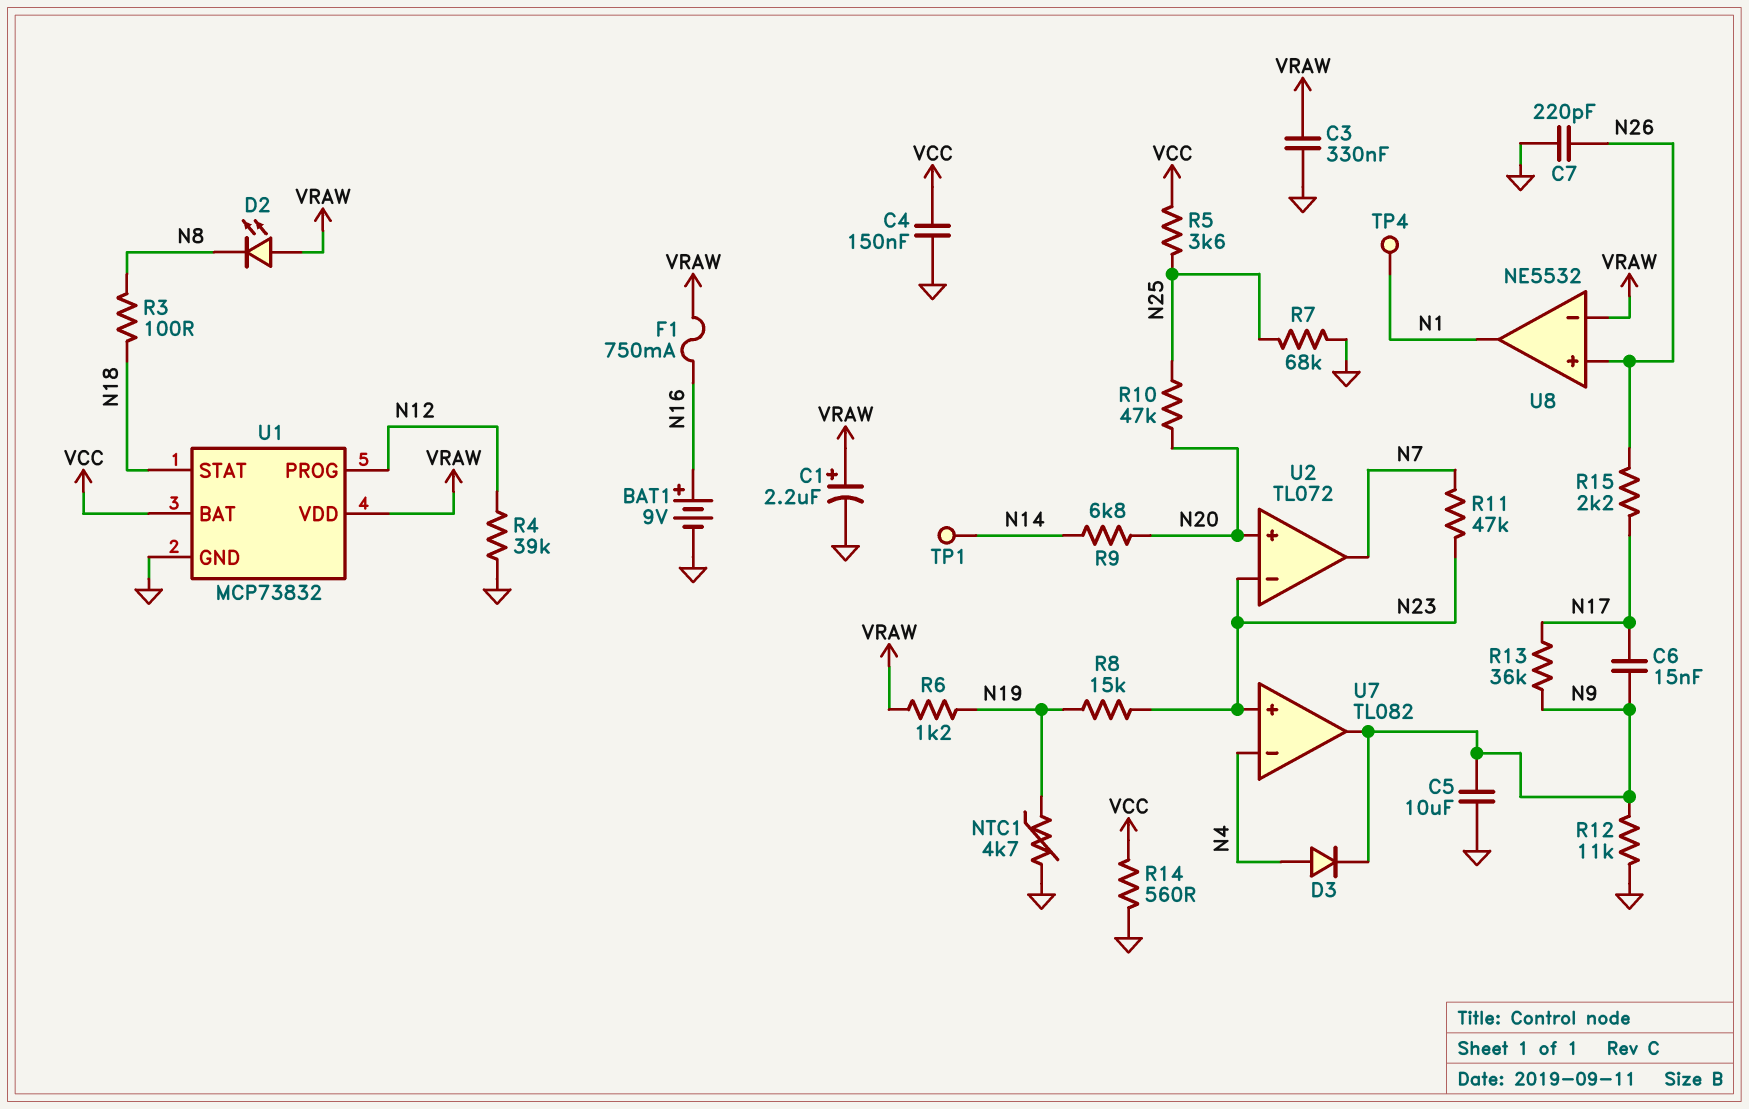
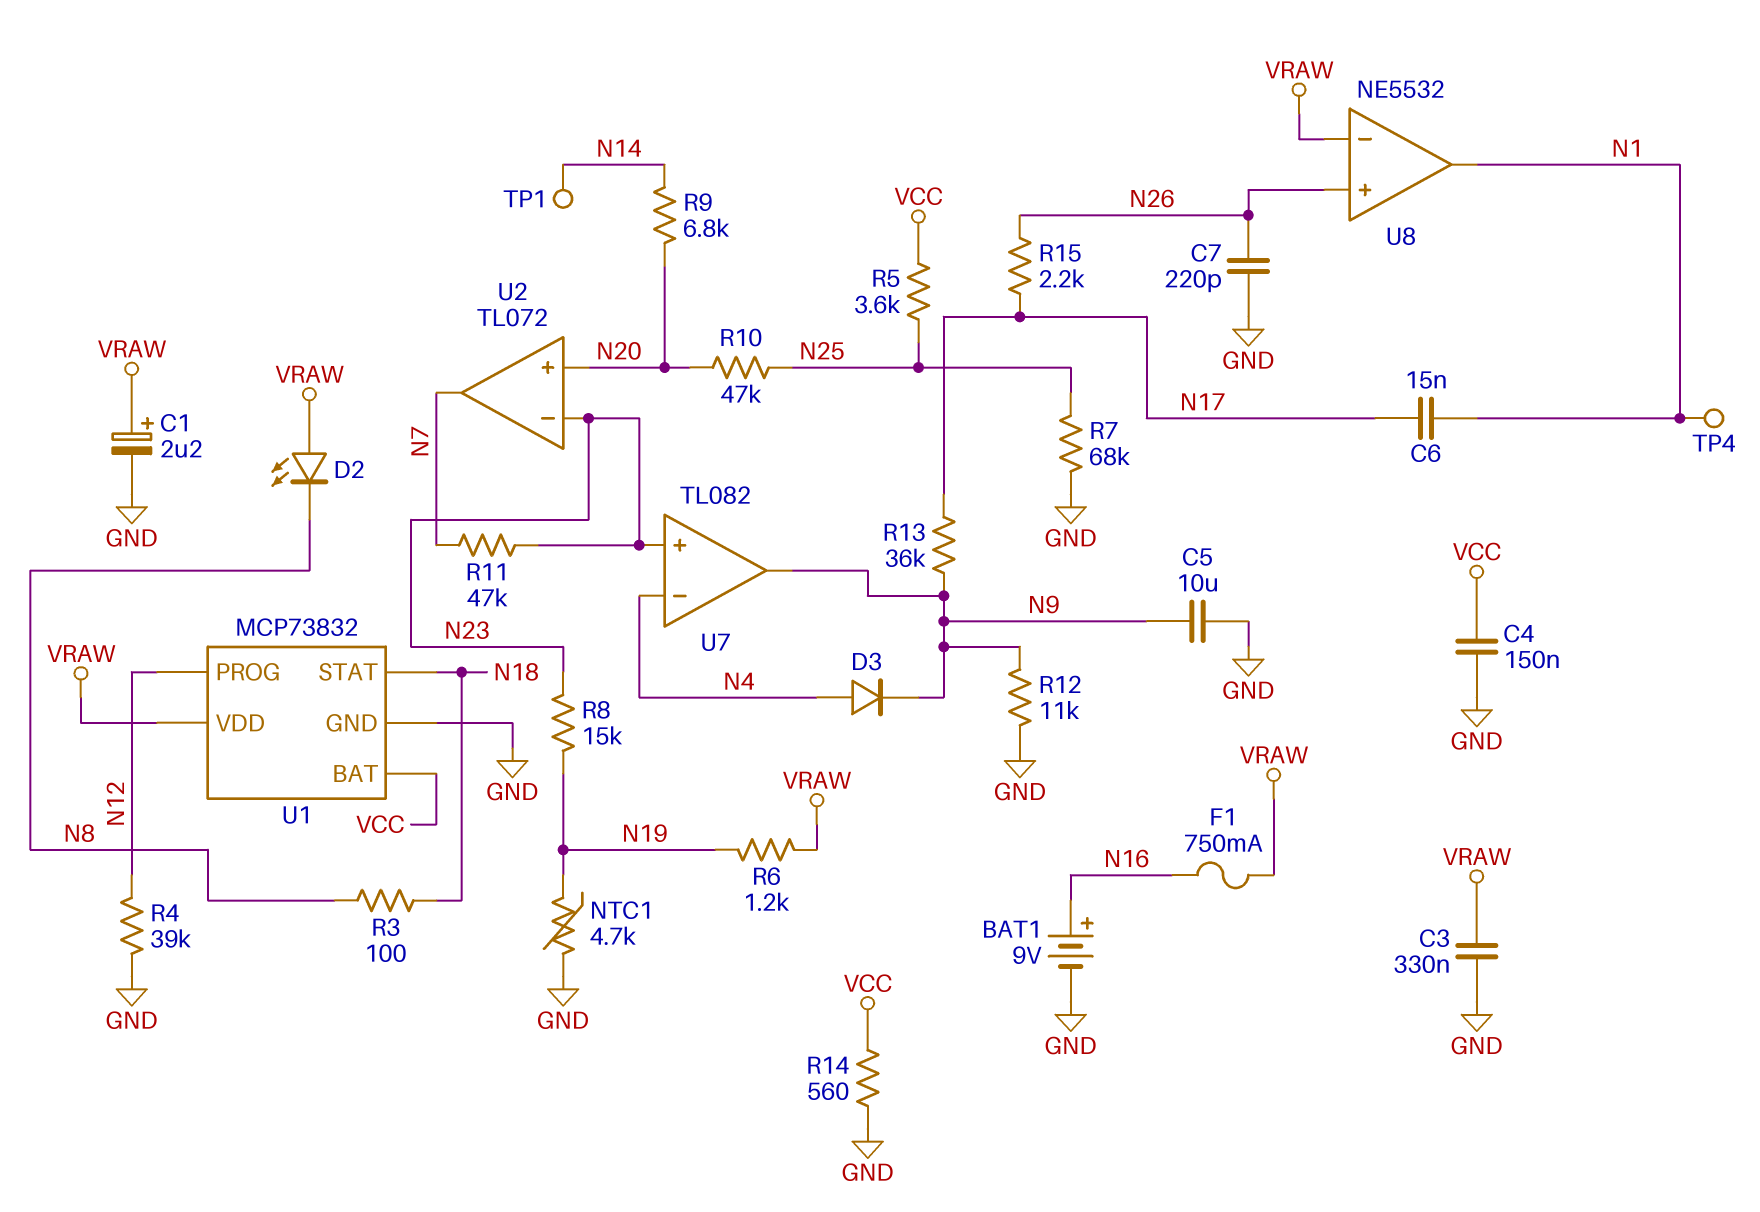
C6: 15nF (N9, N17) -> 15nF (N1, N17)

